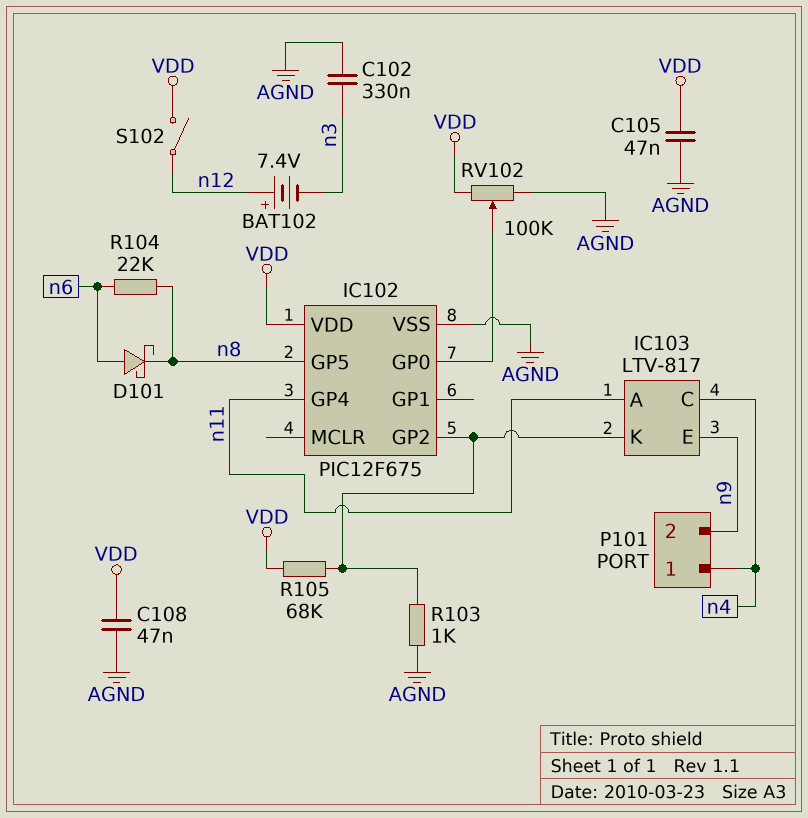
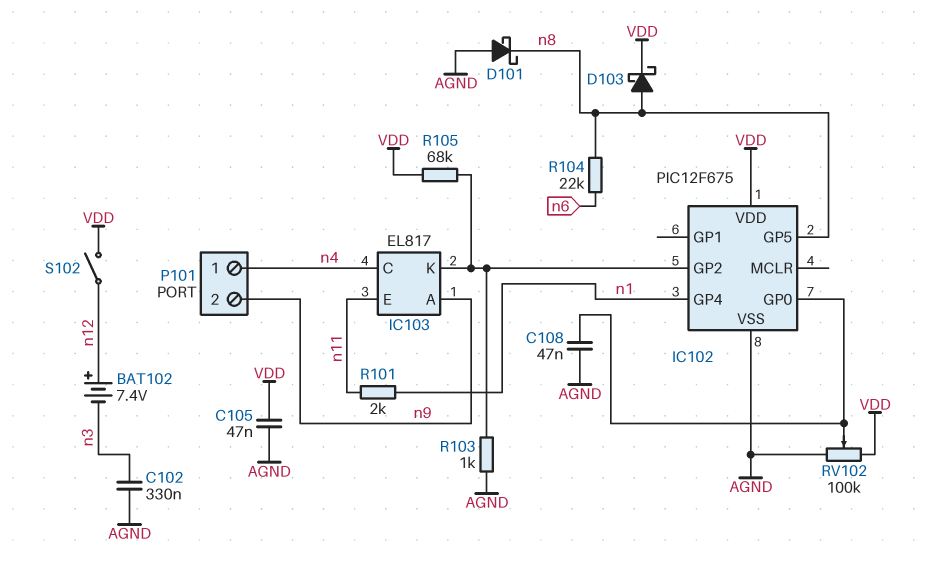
C108: 47nF (AGND, VDD) -> 47nF (AGND, IC102/GP0)
D101: schottky (A n6, K n8) -> schottky (A AGND, K n8)
D103: none -> schottky (A n8, K VDD)
IC102 pin GP4: n11 -> n1
IC103: LTV-817 -> EL817
IC103 pin A: n11 -> n9
IC103 pin E: n9 -> n11
R101: none -> 2k (n1, n11)

